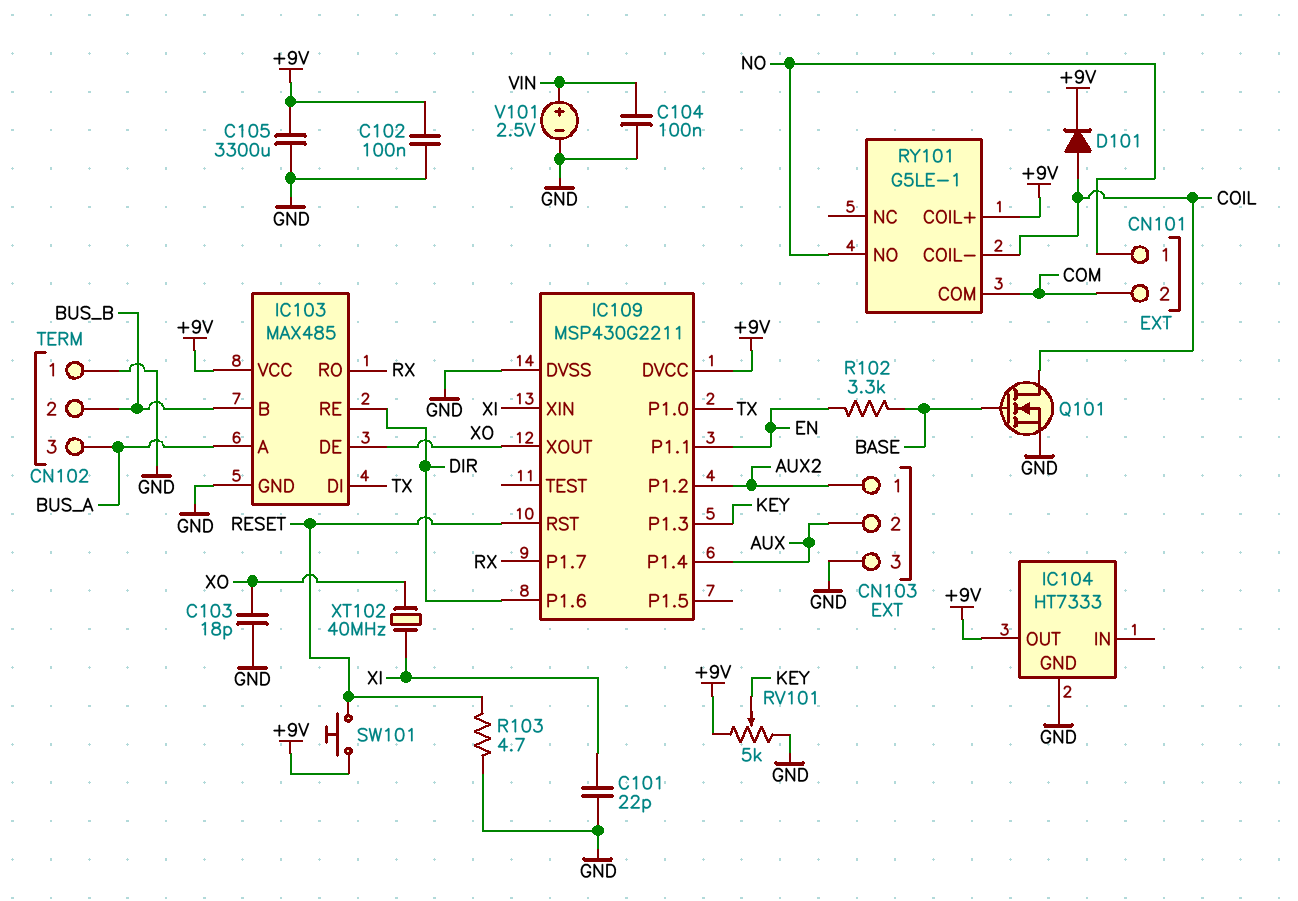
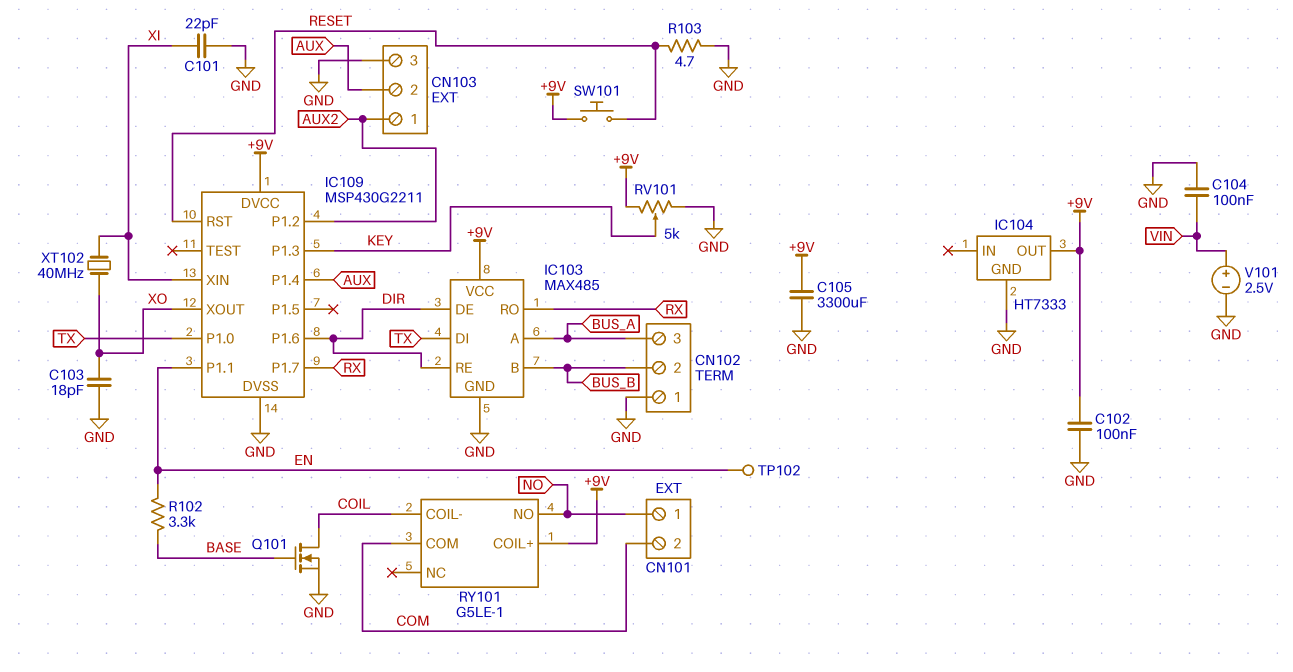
D101: diode (A COIL, K +9V) -> none
IC103 pin DE: XO -> DIR
TP102: none -> test point (EN)

